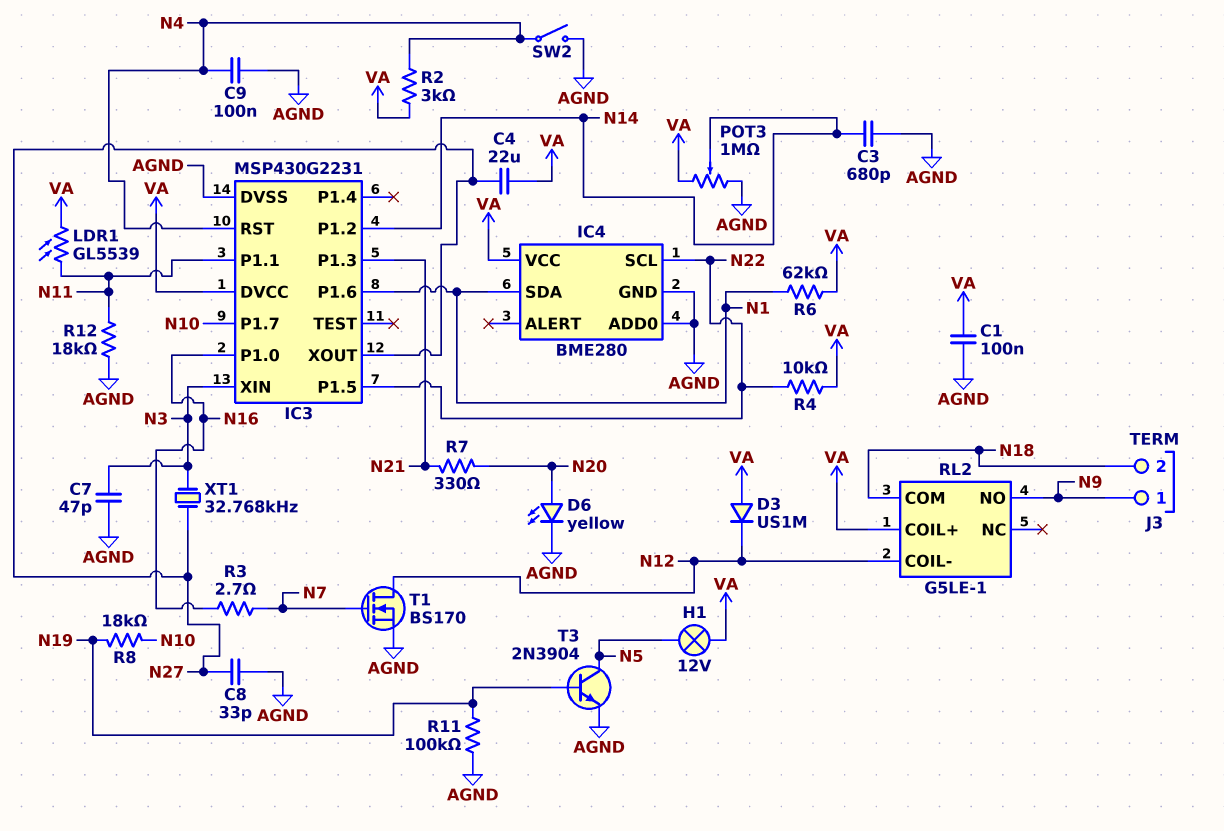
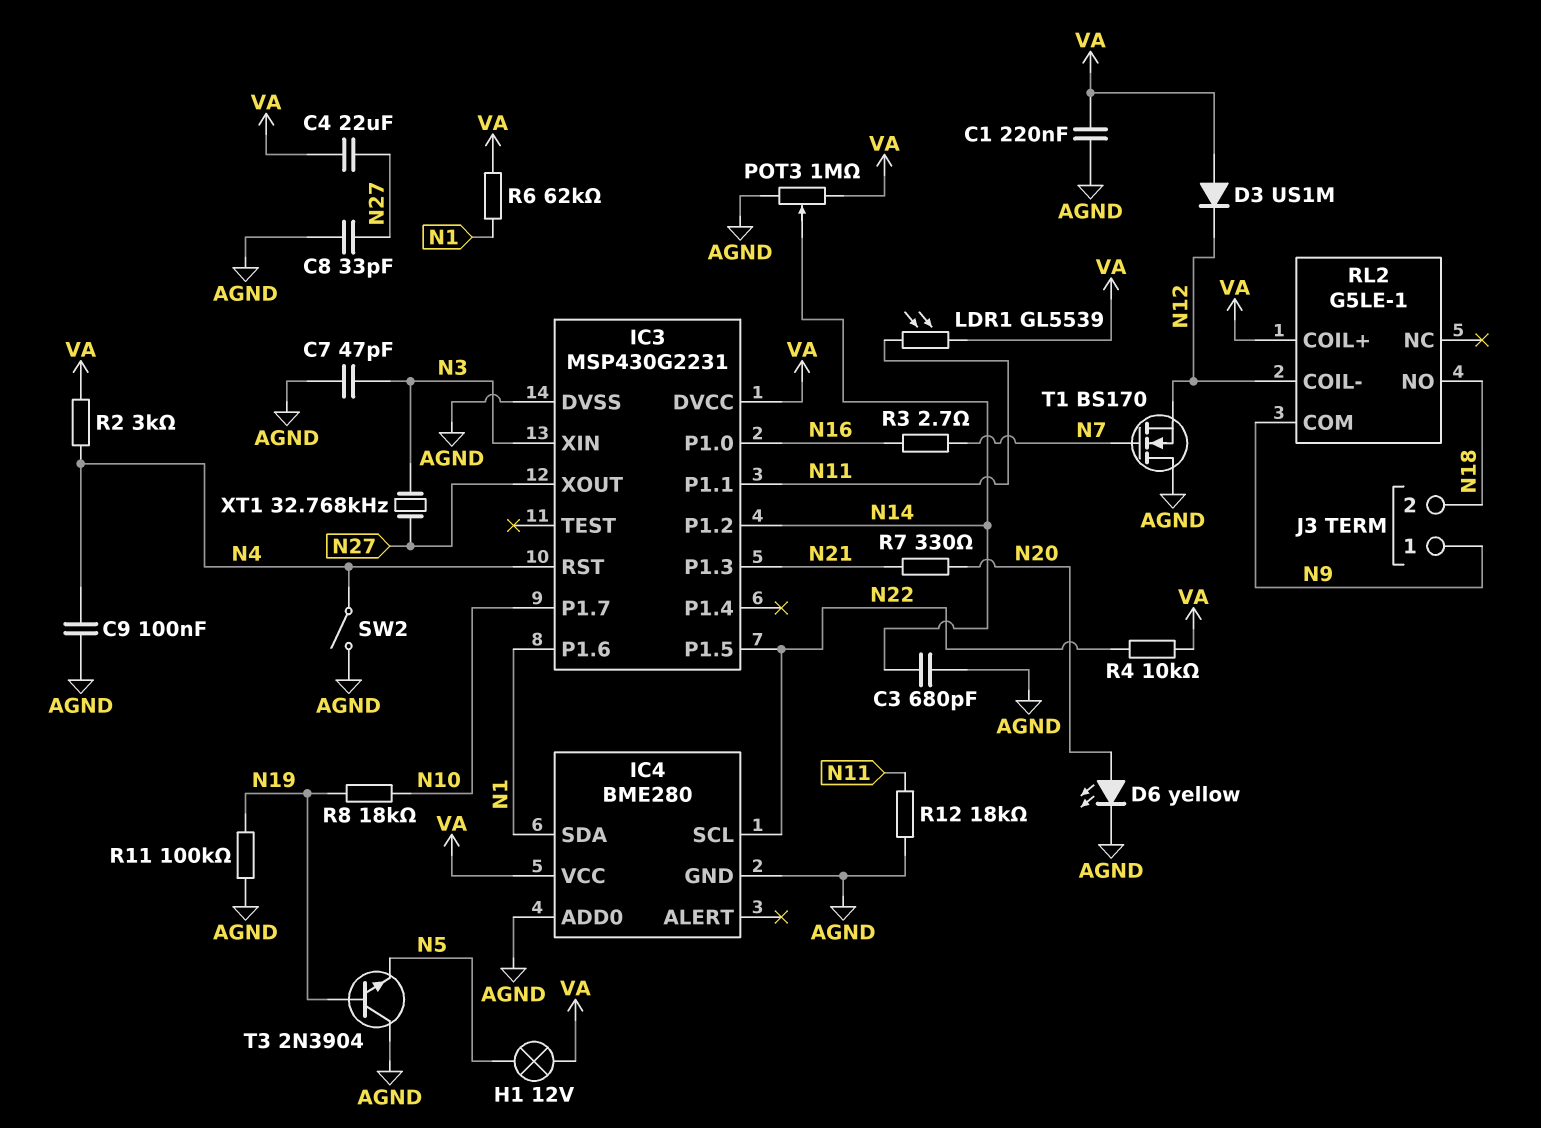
C1: 100nF (AGND, VA) -> 220nF (AGND, VA)
RL2 pin COM: N18 -> N9
RL2 pin NO: N9 -> N18
T1: NMOS BS170 (G N7, D N12, S AGND) -> NMOS BS170 (G N7, D AGND, S N12)
T3: NPN 2N3904 (B N19, C N5, E AGND) -> NPN 2N3904 (B N19, C AGND, E N5)

